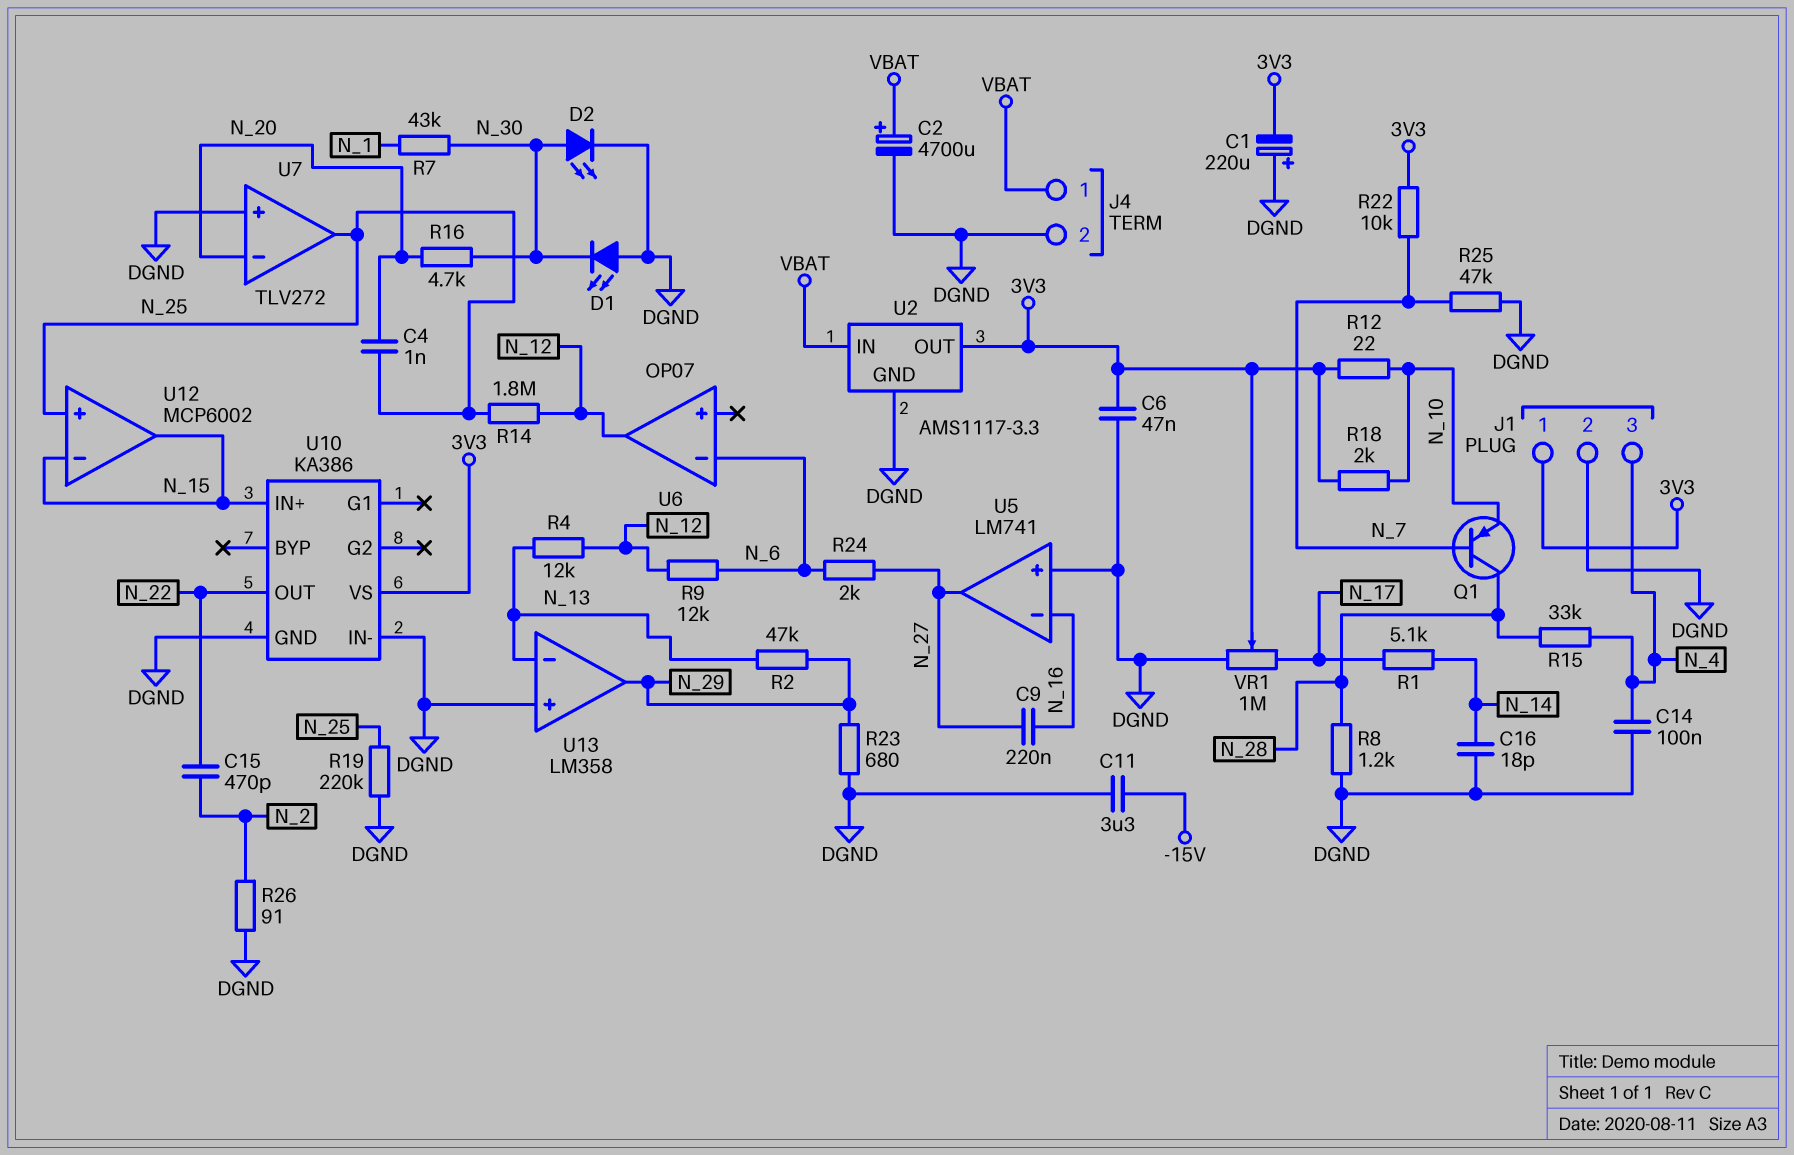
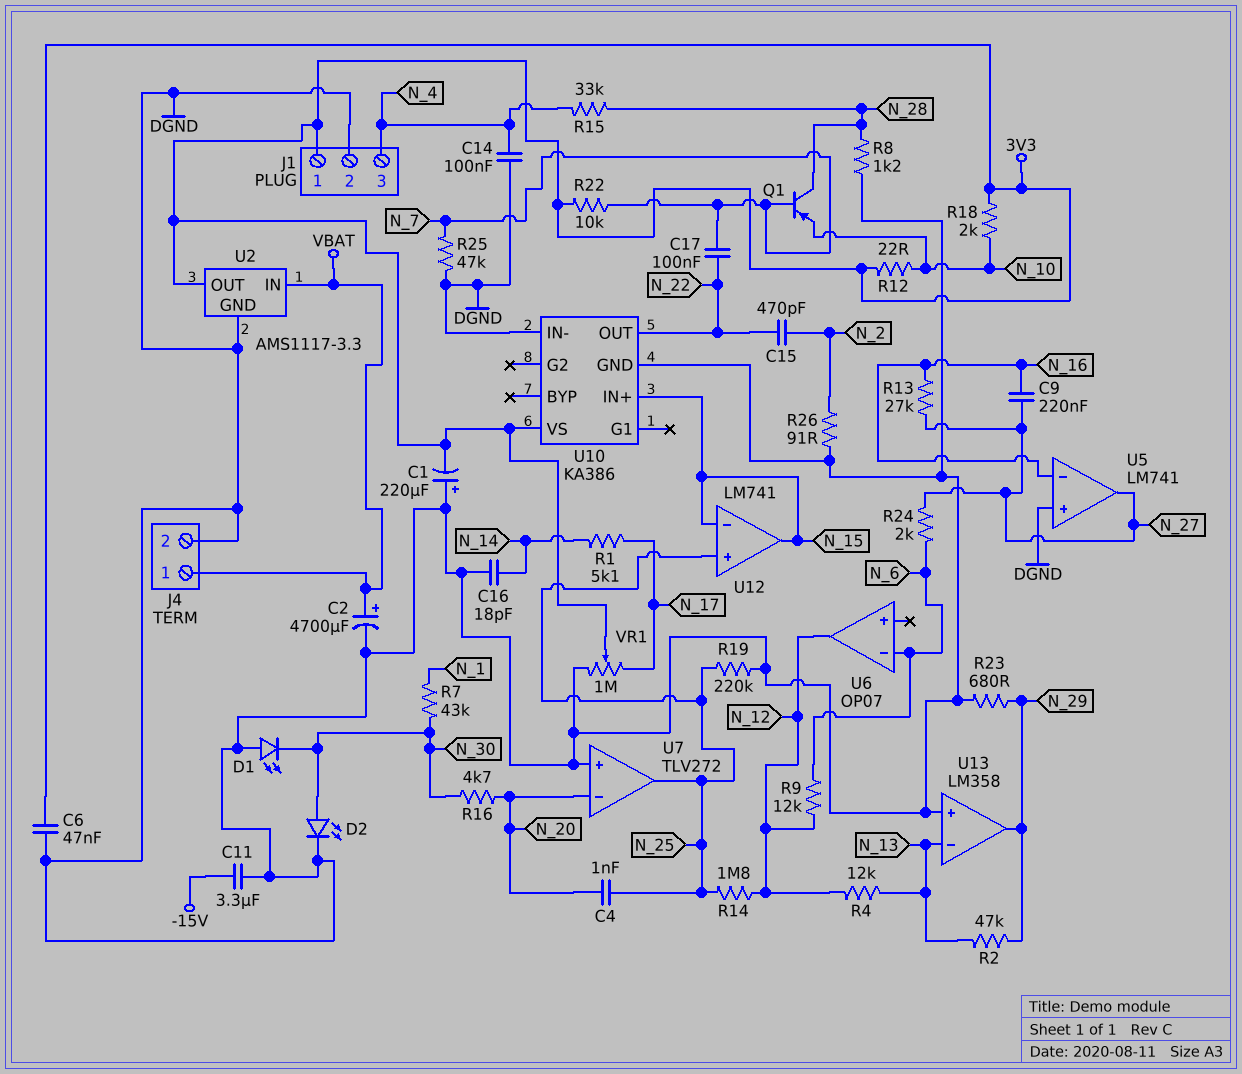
C17: none -> 100nF (N_7, N_22)
R13: none -> 27k (N_16, N_27)
U12: MCP6002 -> LM741

